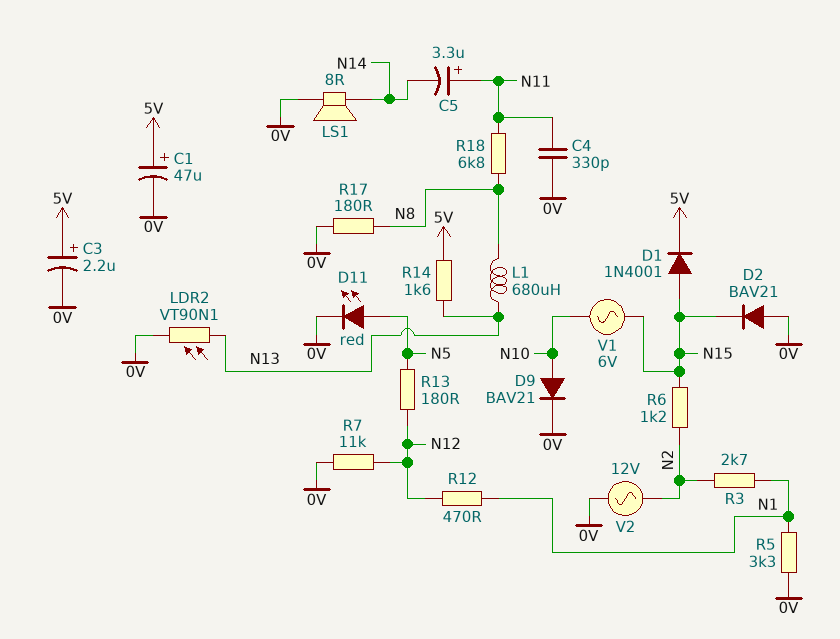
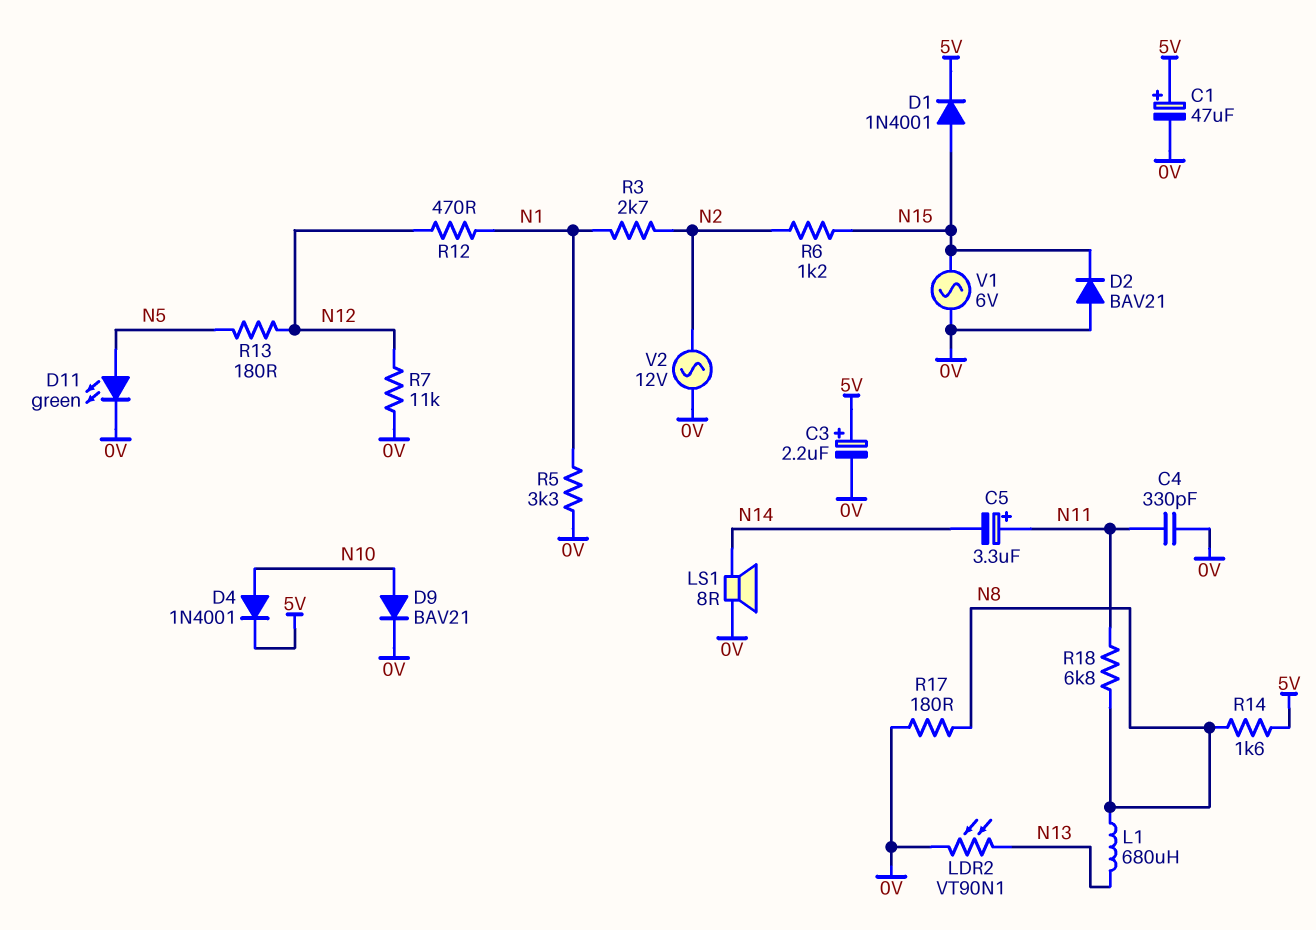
D4: none -> diode 1N4001 (A N10, K 5V)
D11: LED red (A N5, K 0V) -> LED green (A N5, K 0V)
R14: 1.6k (5V, N13) -> 1.6k (5V, N8)
V1: AC 6V (N10, N15) -> AC 6V (0V, N15)

